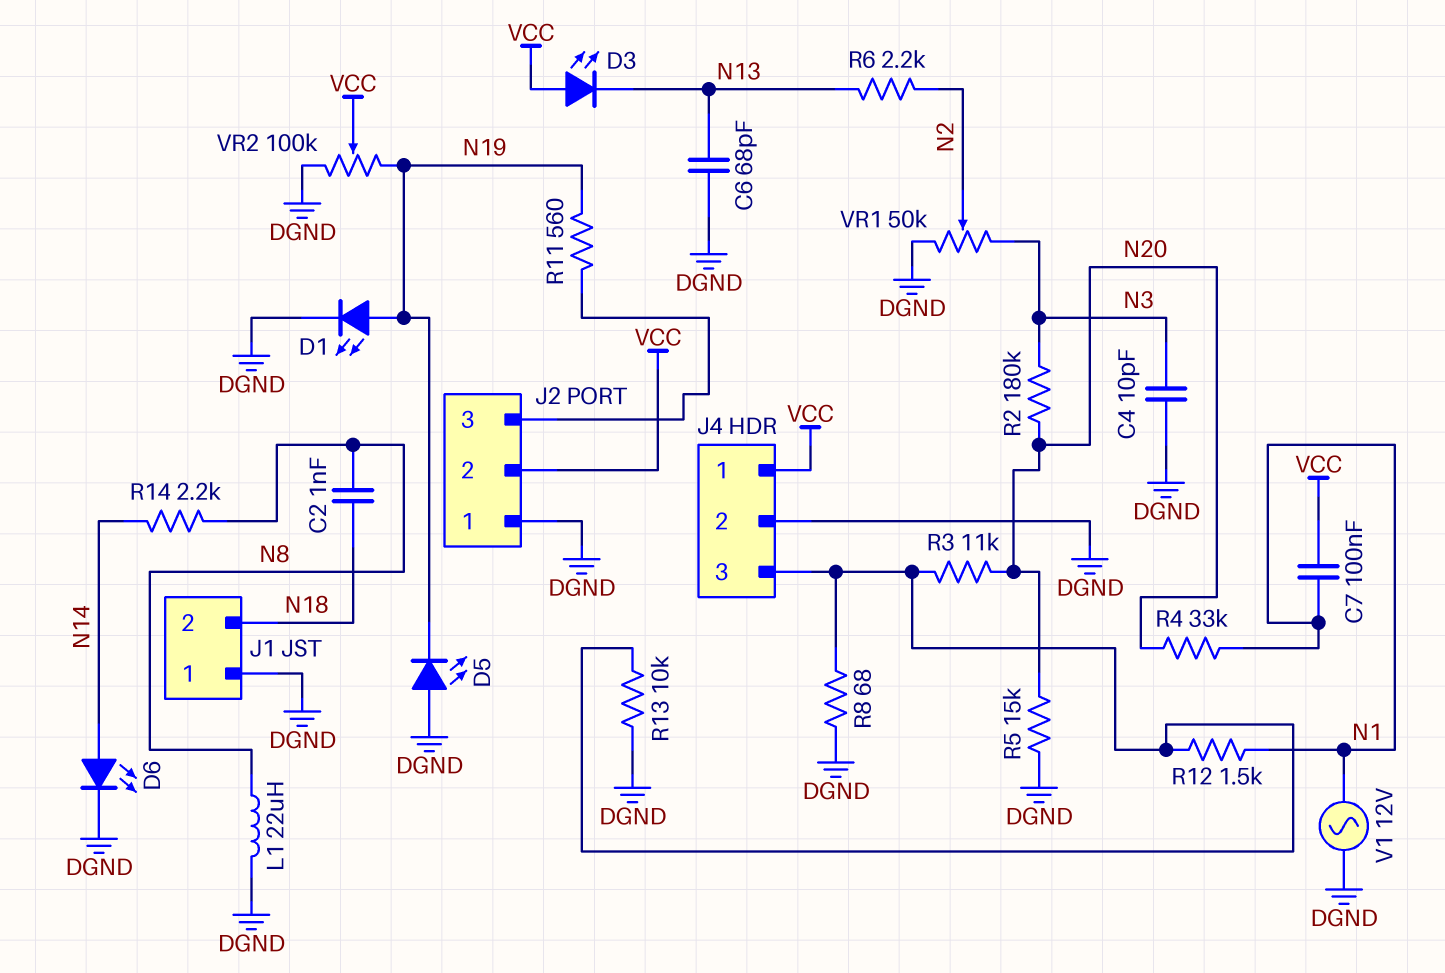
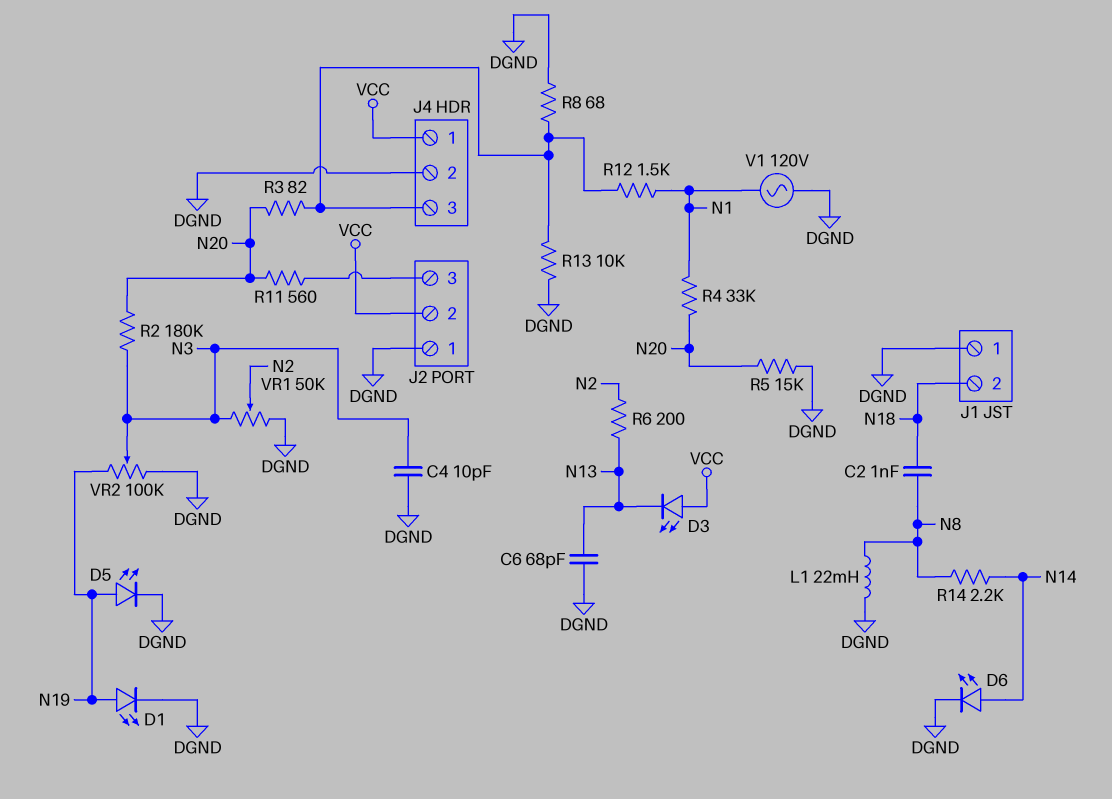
C7: 100nF (N1, VCC) -> none
D5: LED (A DGND, K N19) -> LED (A N19, K DGND)
L1: 22uH (DGND, N8) -> 22mH (DGND, N8)
R3: 11k (J4/3, N20) -> 82 (J4/3, N20)
R6: 2.2k (N2, N13) -> 200 (N2, N13)
R11: 560 (J2/3, N19) -> 560 (J2/3, N20)
V1: AC 12V (DGND, N1) -> AC 120V (DGND, N1)
VR2: 100k (DGND, N19, wiper VCC) -> 100k (DGND, N19, wiper N3)

